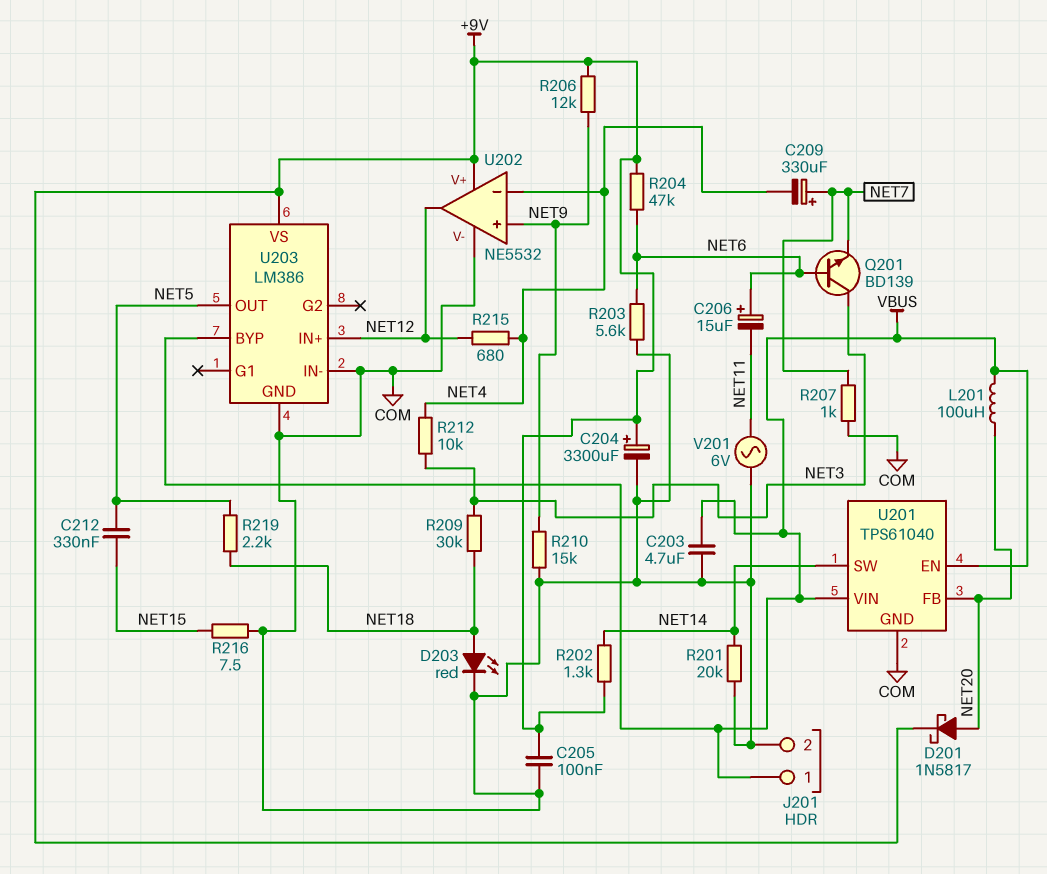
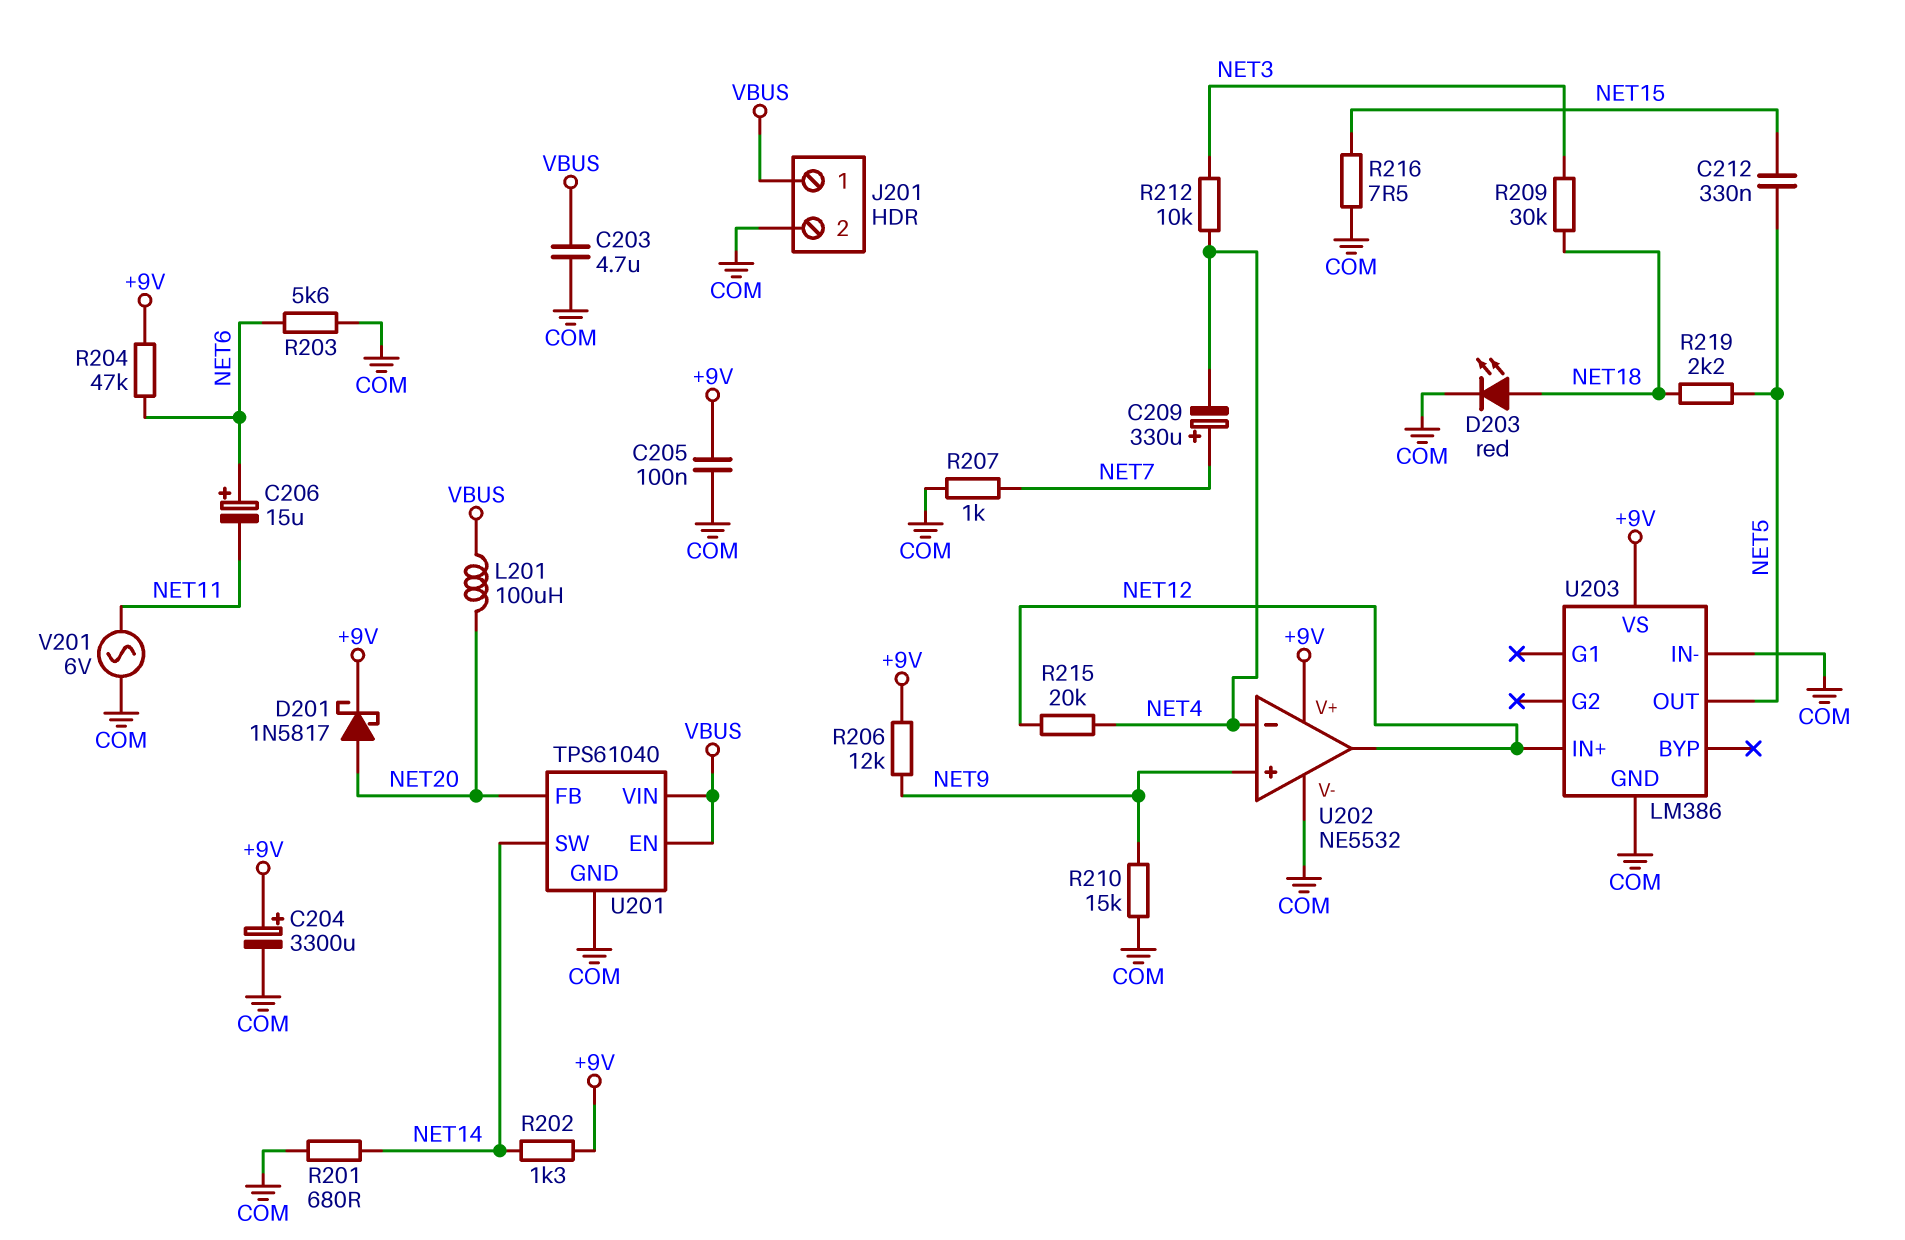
Q201: NPN BD139 (B NET6, C NET3, E NET7) -> none
R201: 20k (COM, NET14) -> 680 (COM, NET14)
R215: 680 (NET4, NET12) -> 20k (NET4, NET12)
U203 pin BYP: VBUS -> none

